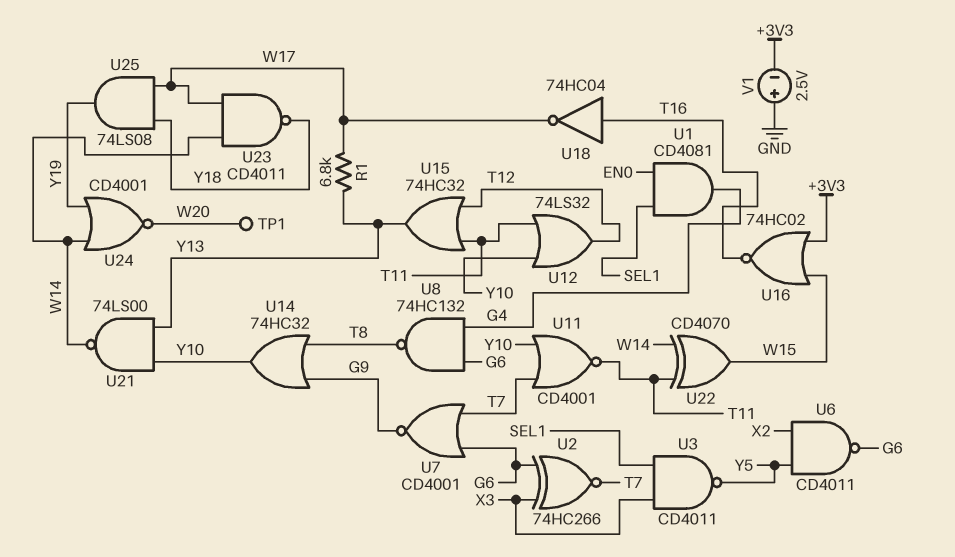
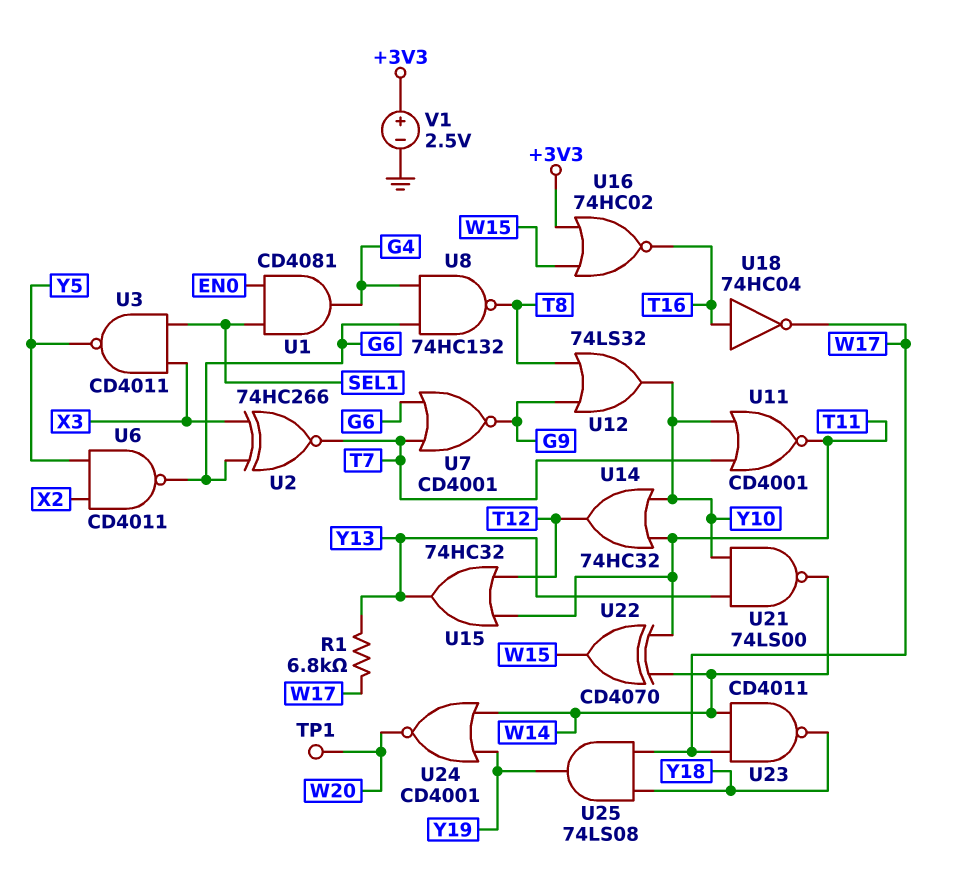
U12: OR 74LS32 (in T11, in Y10, out T12) -> OR 74LS32 (in G9, in T8, out Y10)
U14: OR 74HC32 (in G9, in T8, out Y10) -> OR 74HC32 (in T11, in Y10, out T12)
V1: 2.5V (plus GND, minus +3V3) -> 2.5V (plus +3V3, minus GND)

